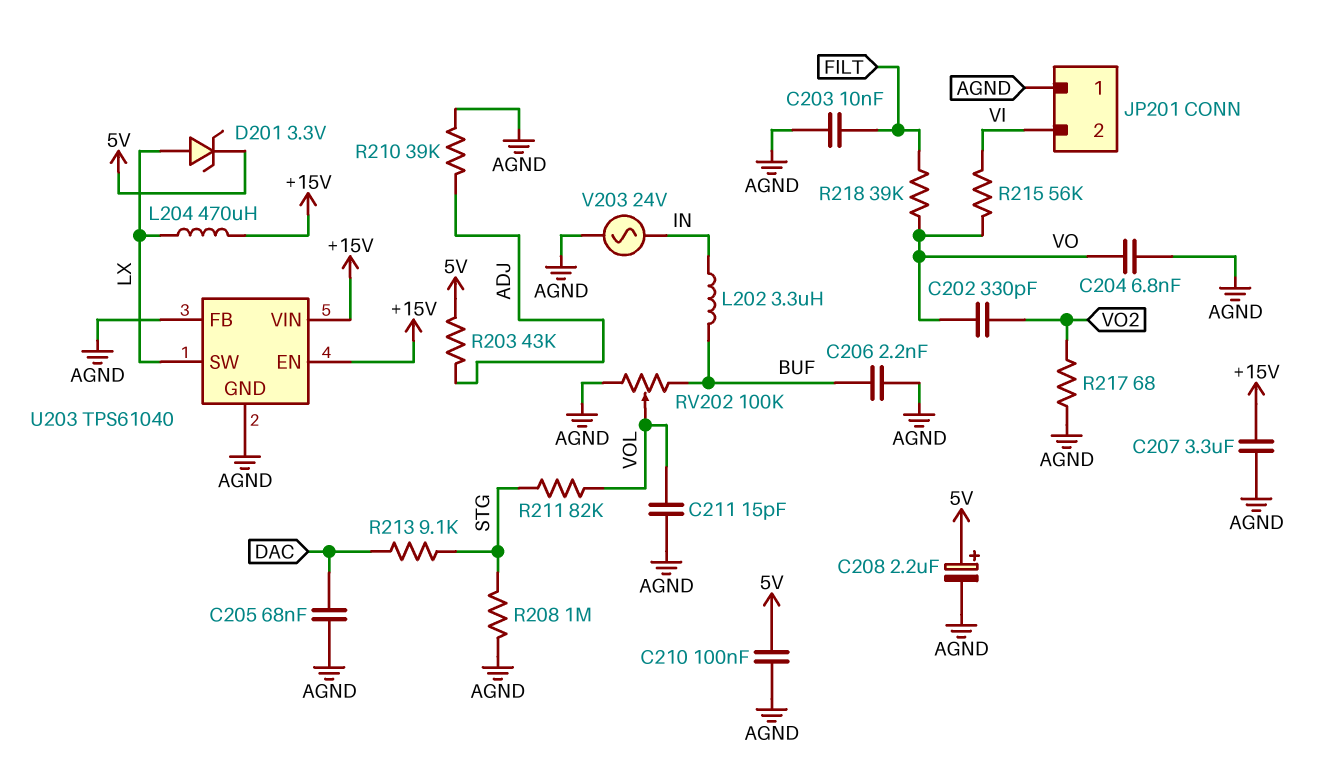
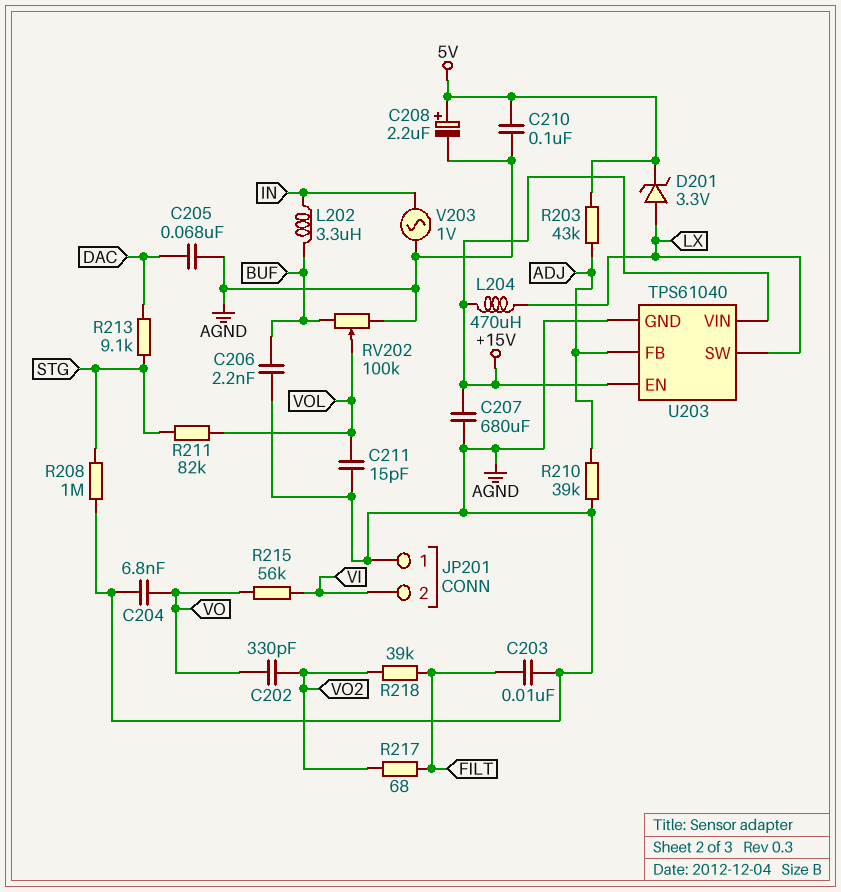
C207: 3.3uF (+15V, AGND) -> 680uF (+15V, AGND)
R217: 68 (AGND, VO2) -> 68 (FILT, VO2)
R218: 39k (FILT, VO) -> 39k (FILT, VO2)
U203 pin FB: AGND -> ADJ
V203: AC 24V (AGND, IN) -> AC 1V (AGND, IN)

